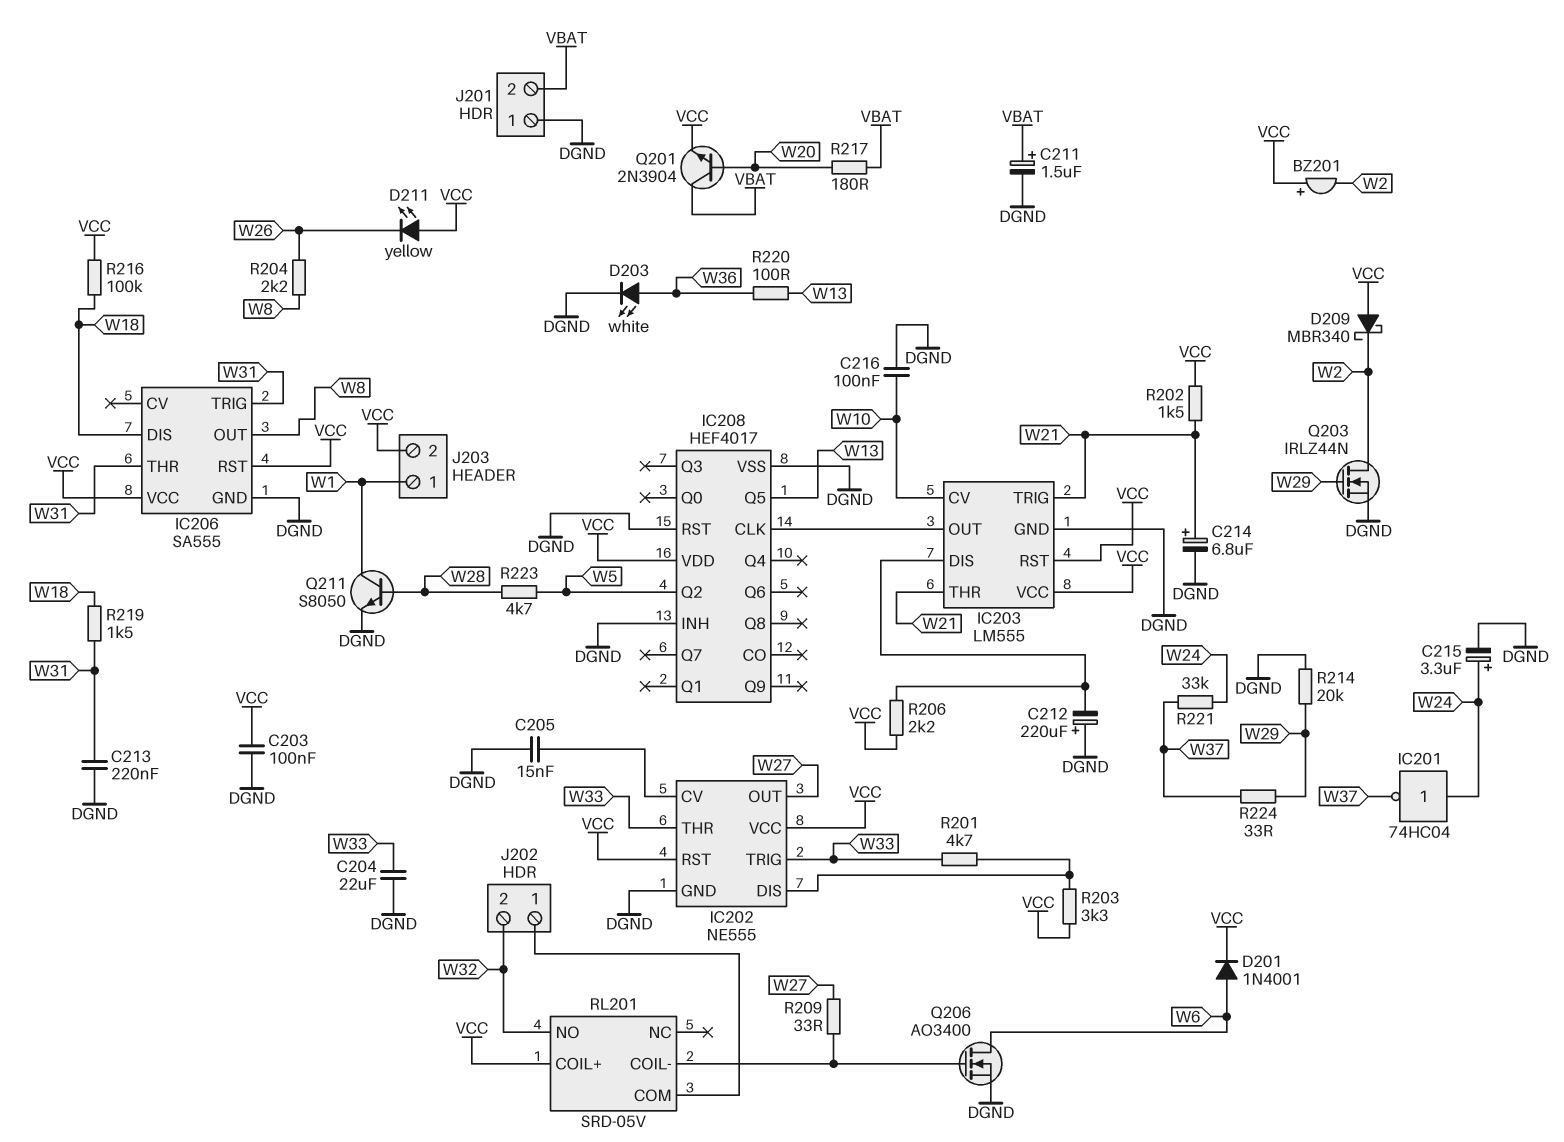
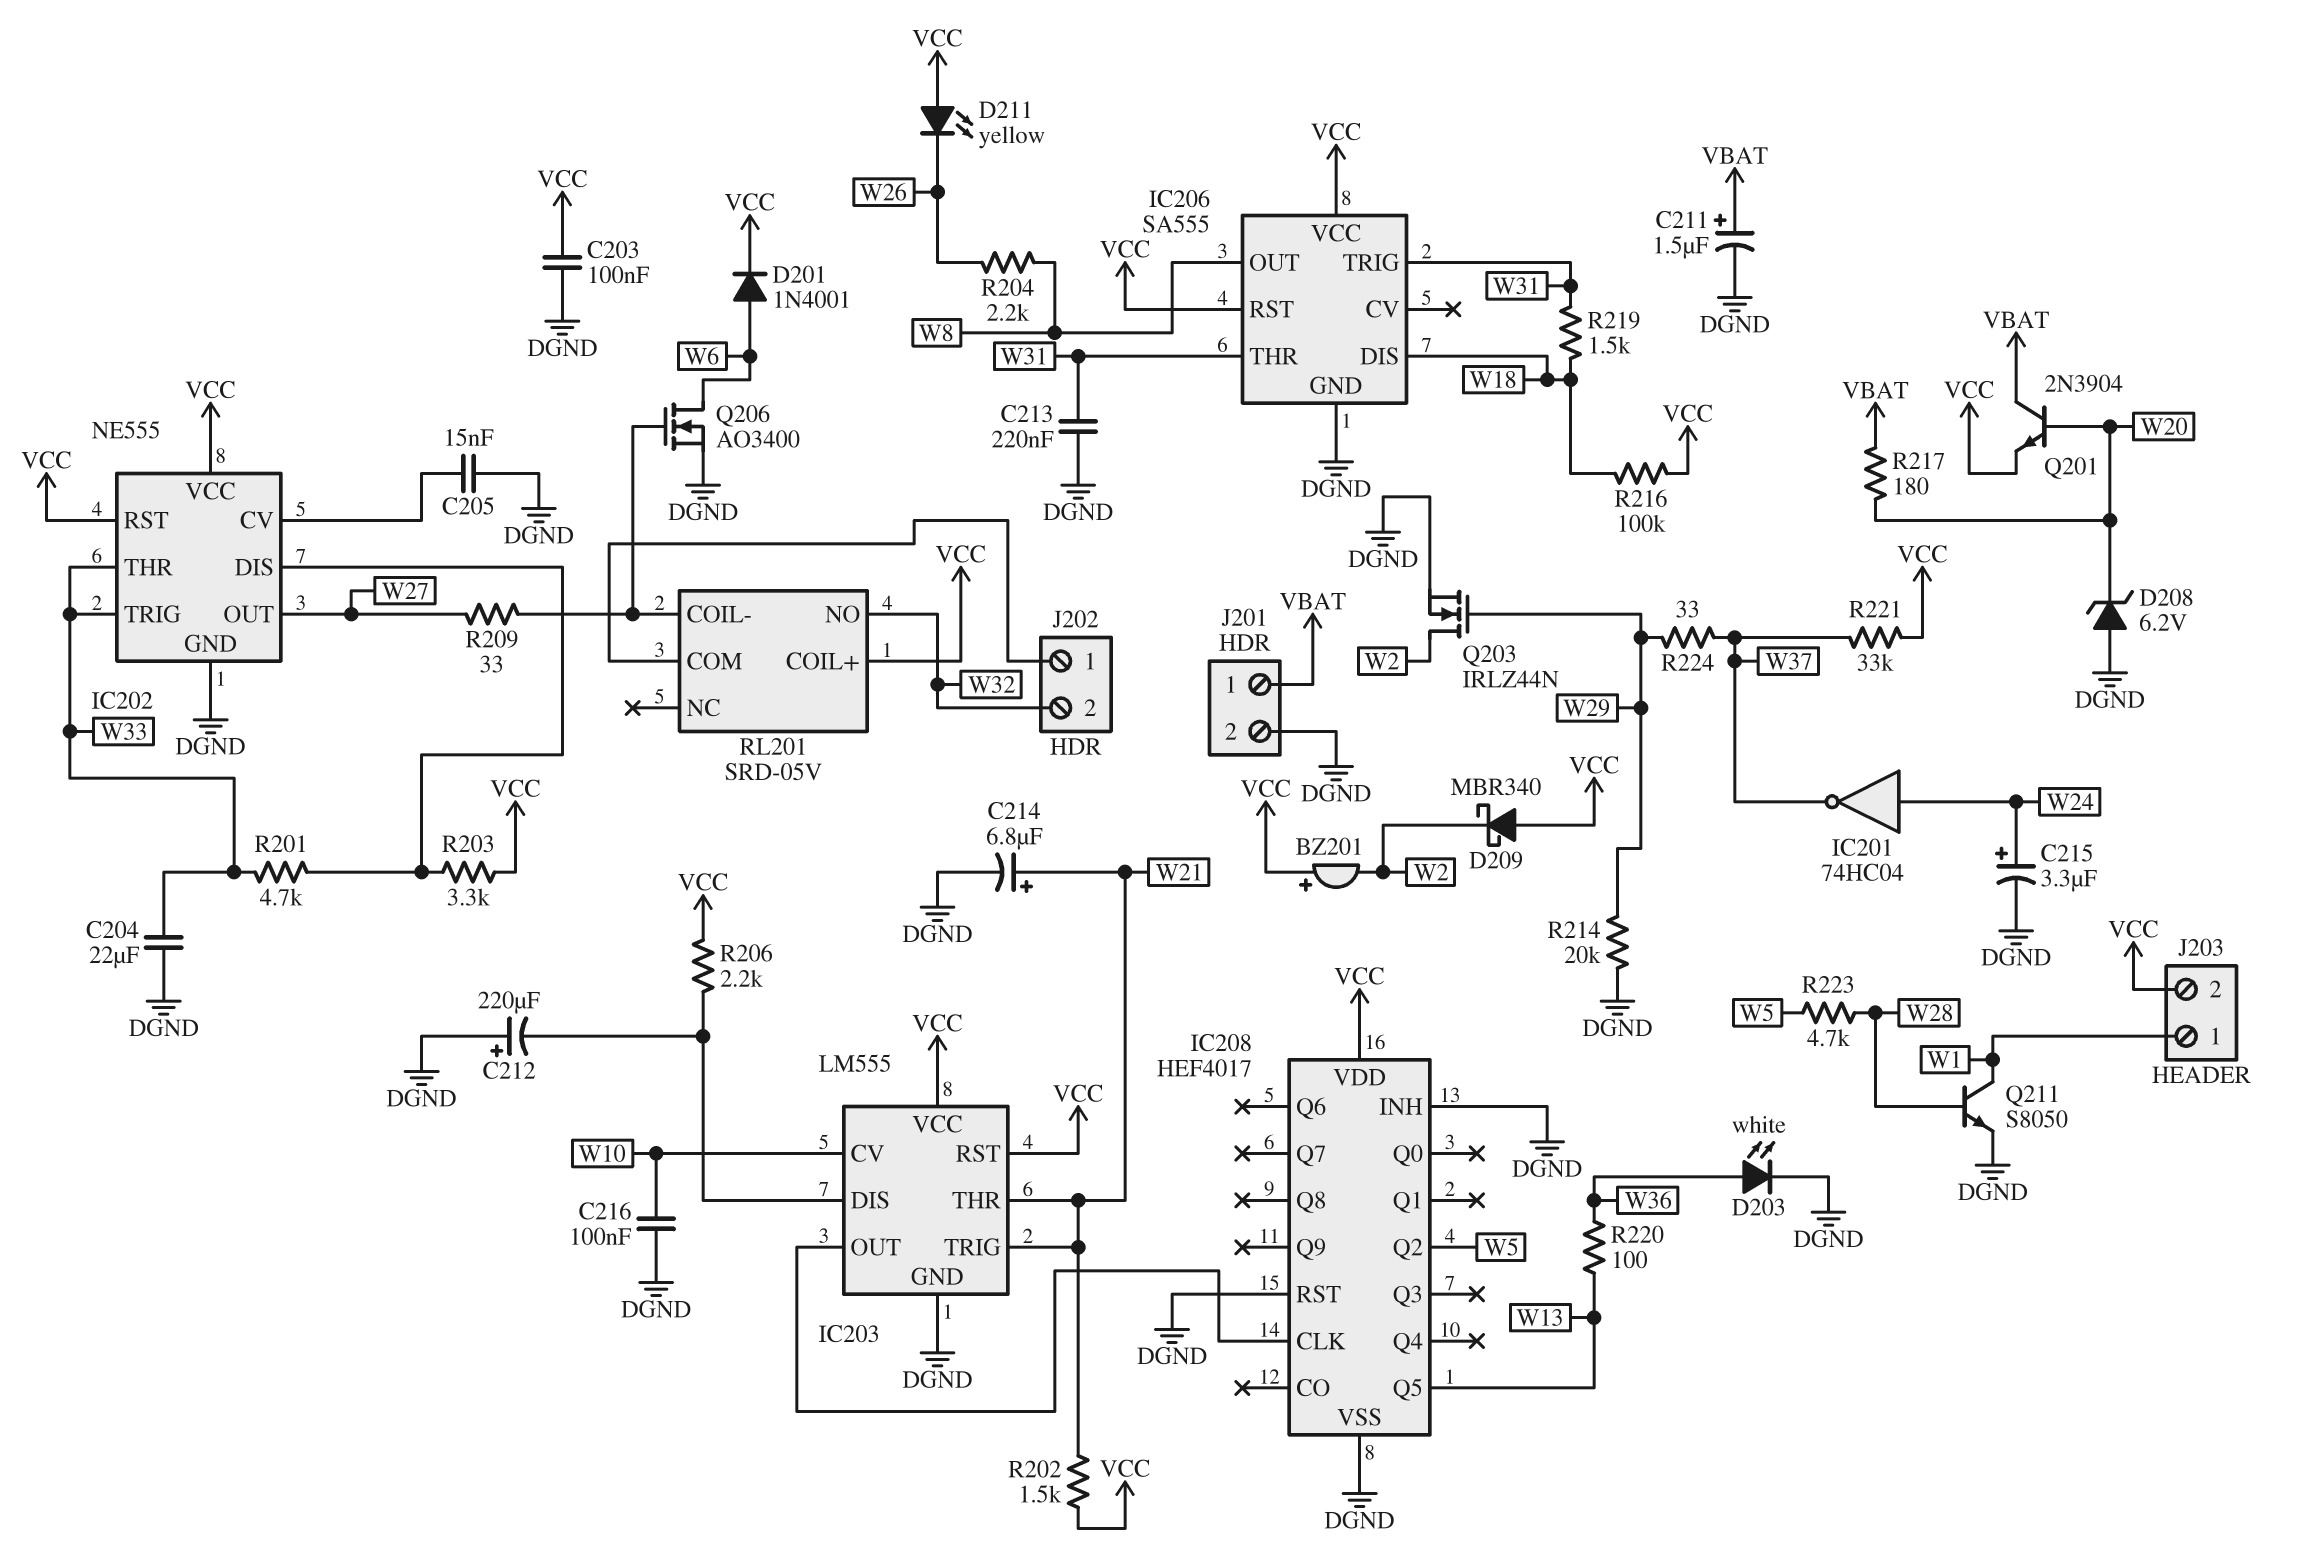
D208: none -> zener 6.2V (A DGND, K W20)
J201 pin 1: DGND -> VBAT
J201 pin 2: VBAT -> DGND
R221: 33k (W24, W37) -> 33k (VCC, W37)

